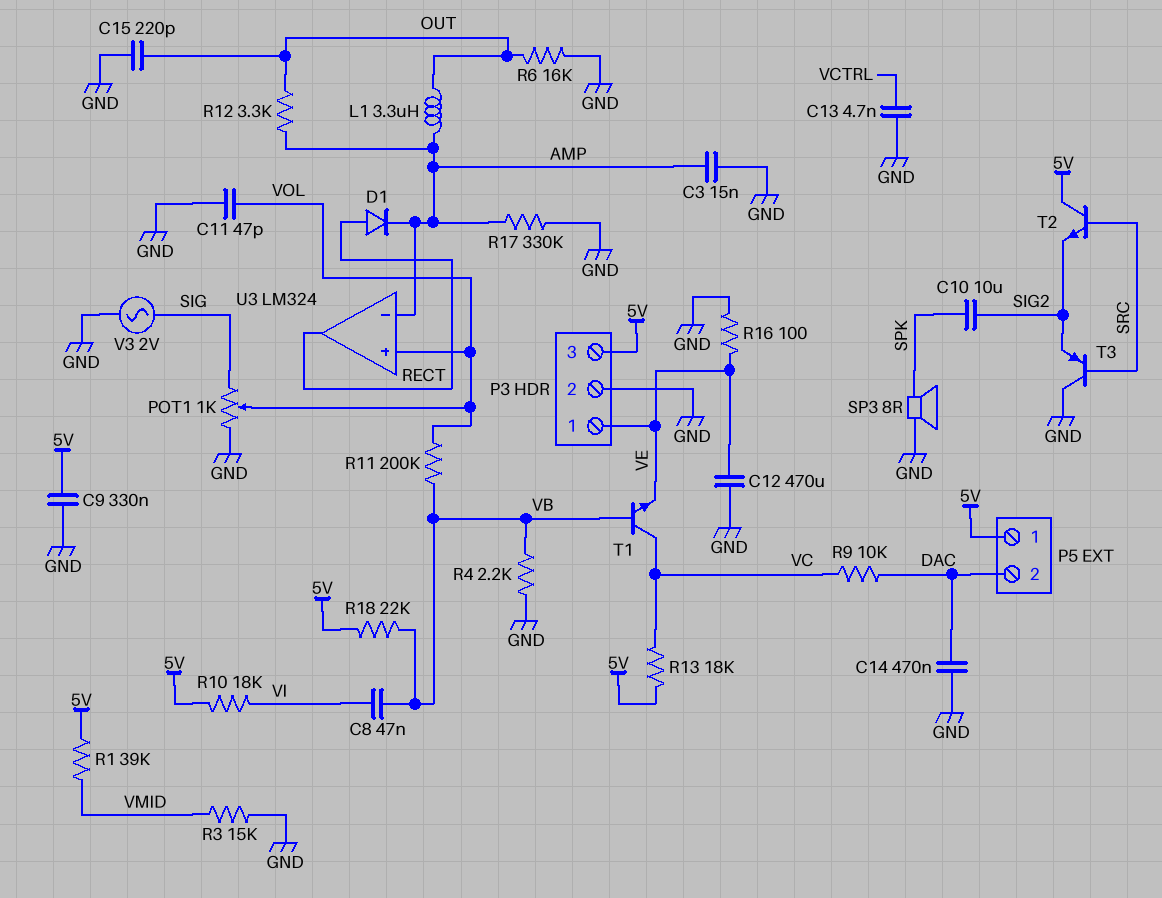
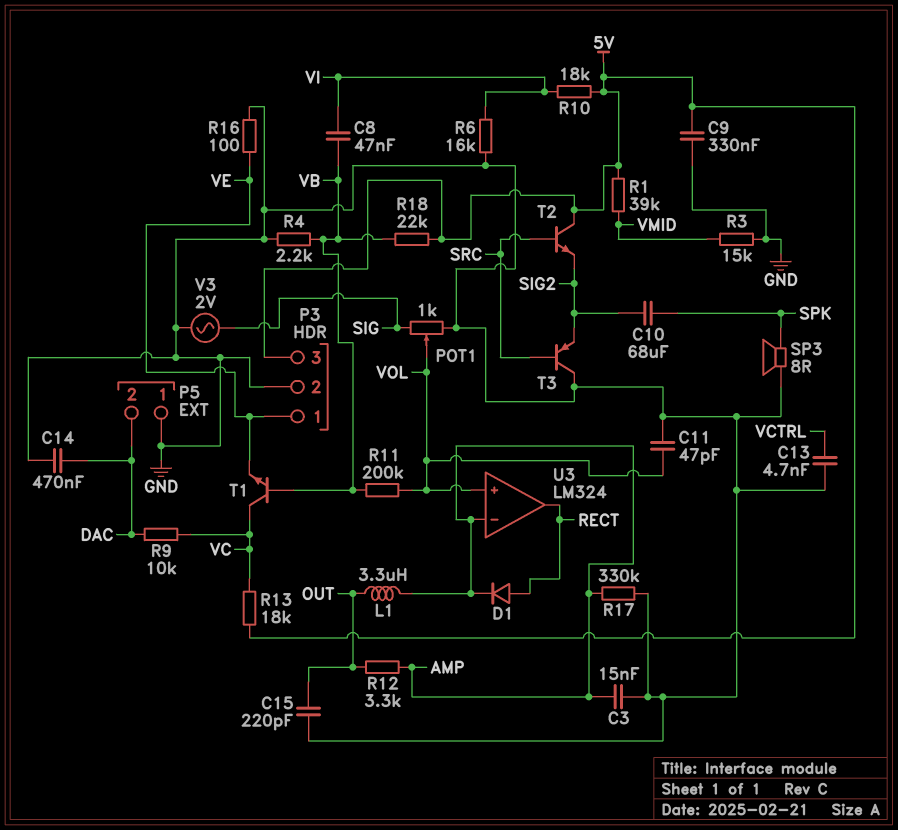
C10: 10uF (SIG2, SPK) -> 68uF (SIG2, SPK)
C12: 470uF (GND, VE) -> none
P5 pin 1: 5V -> GND
R6: 16k (GND, OUT) -> 16k (GND, VI)

